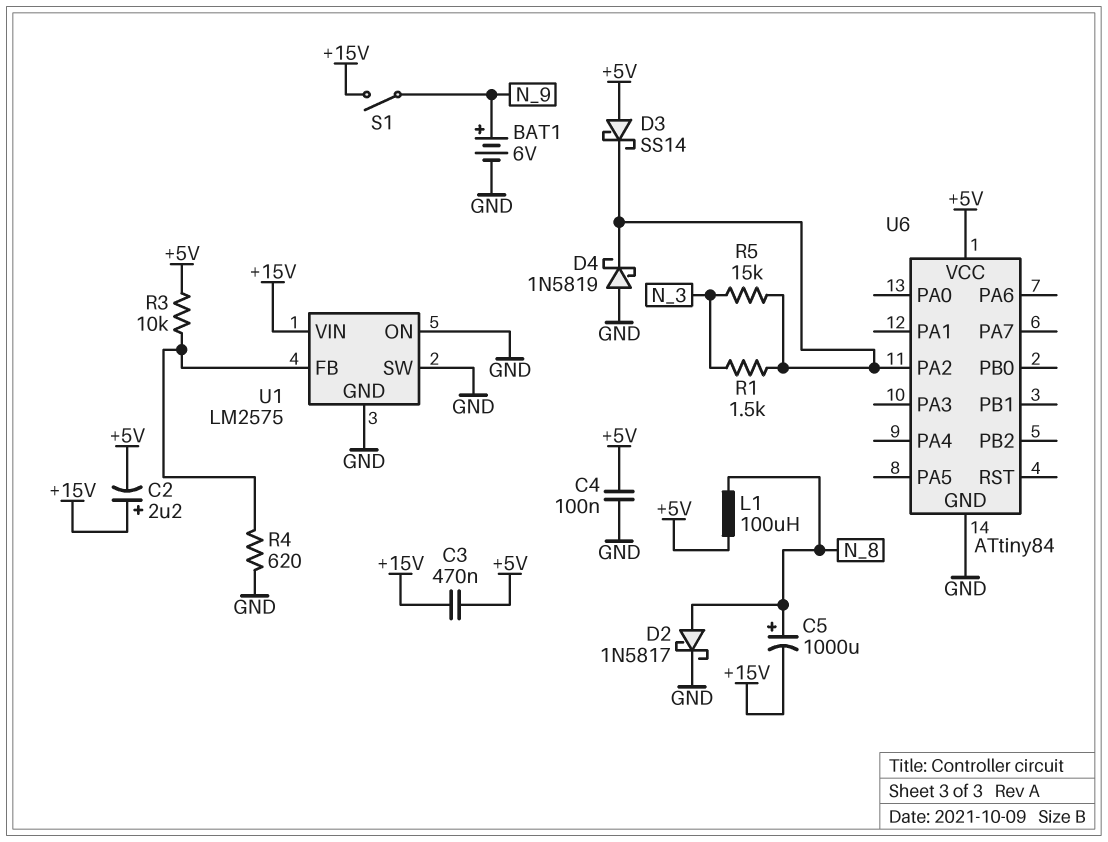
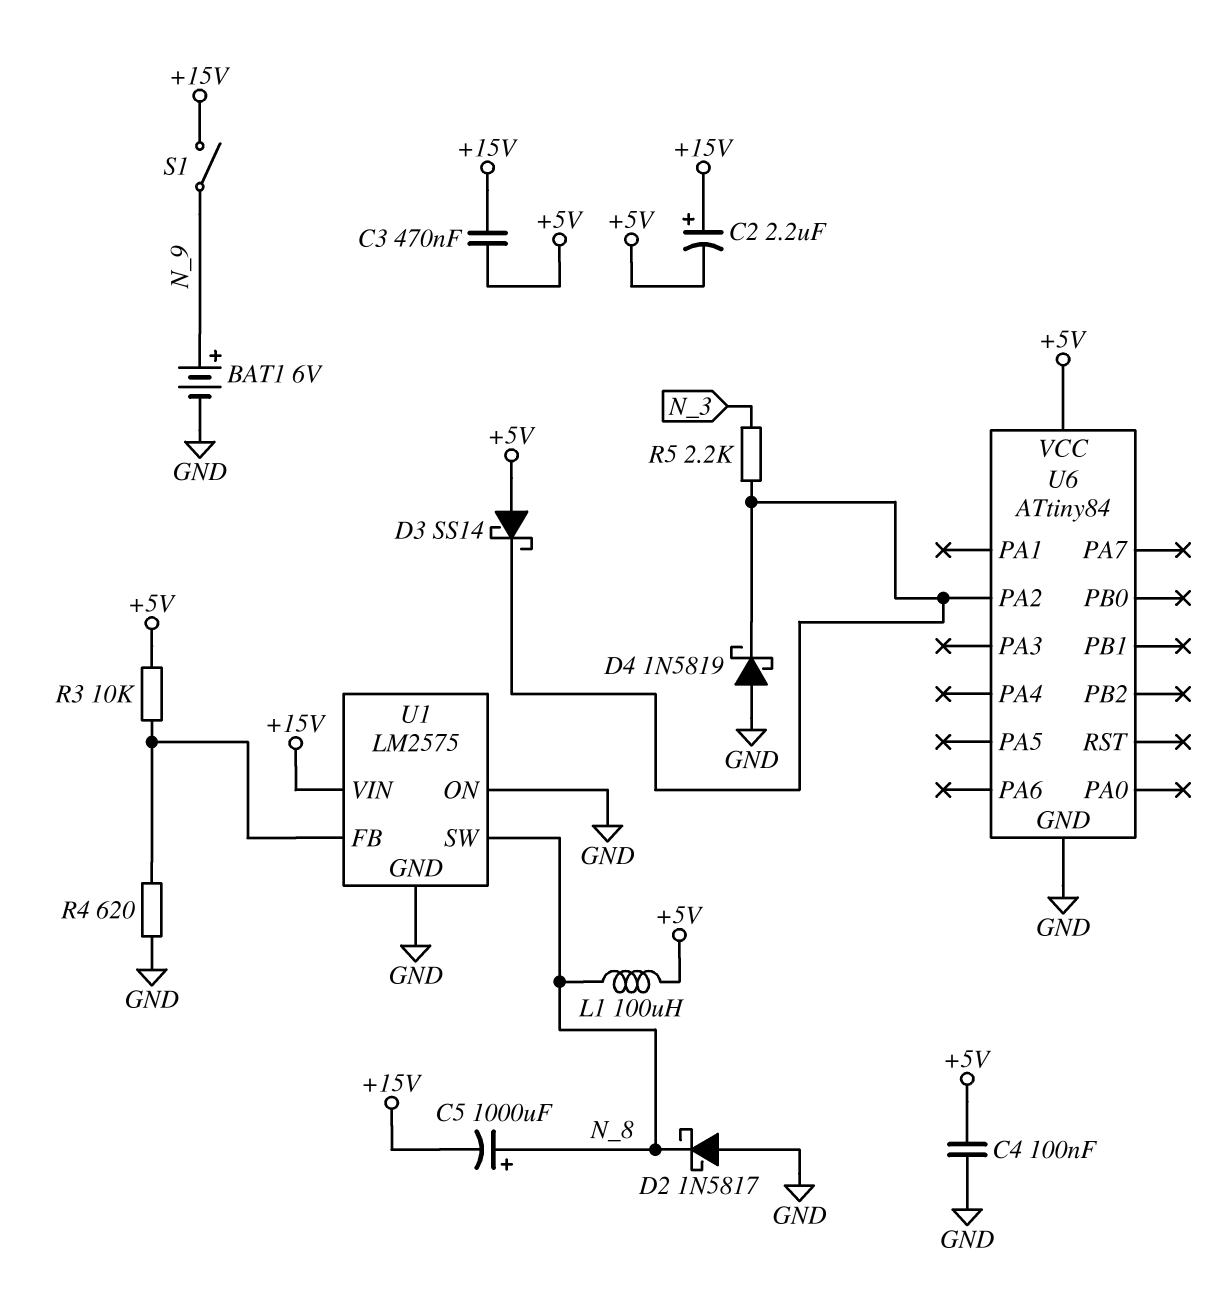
D2: schottky 1N5817 (A N_8, K GND) -> schottky 1N5817 (A GND, K N_8)
R1: 1.5k (N_3, U6/PA2) -> none
R5: 15k (N_3, U6/PA2) -> 2.2k (N_3, U6/PA2)
U1 pin SW: GND -> N_8

